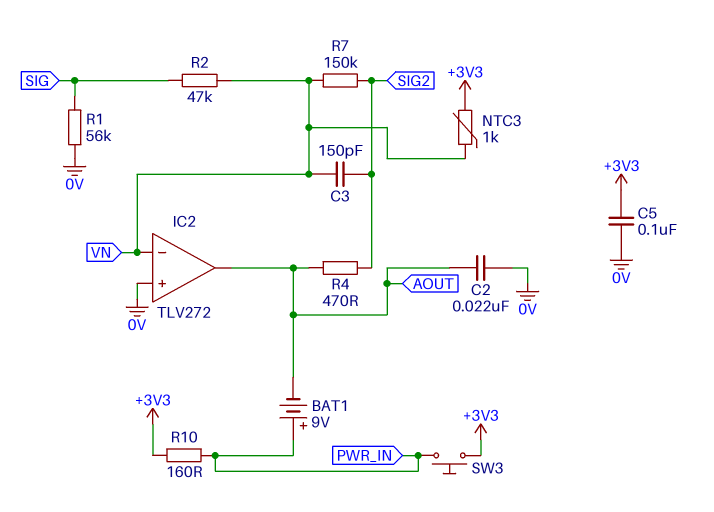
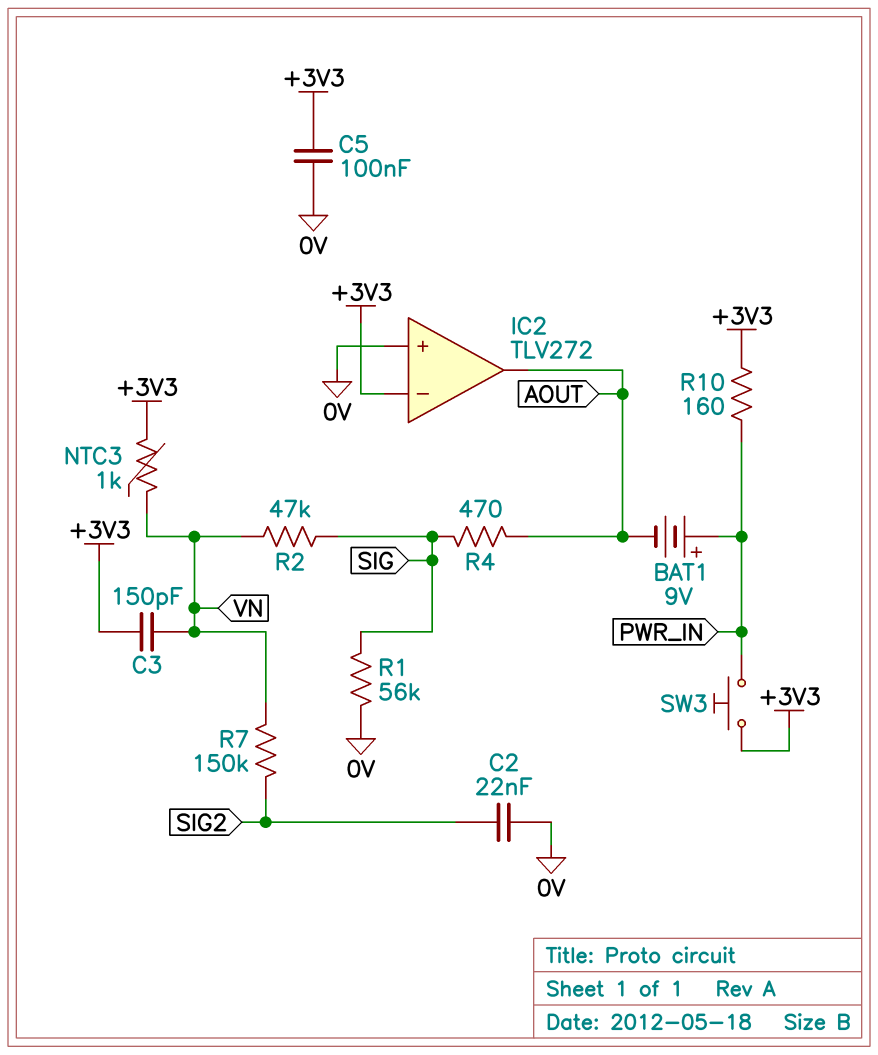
C2: 22nF (0V, AOUT) -> 22nF (0V, SIG2)
C3: 150pF (SIG2, VN) -> 150pF (+3V3, VN)
IC2 pin in-: VN -> +3V3
R4: 470 (AOUT, SIG2) -> 470 (AOUT, SIG)

